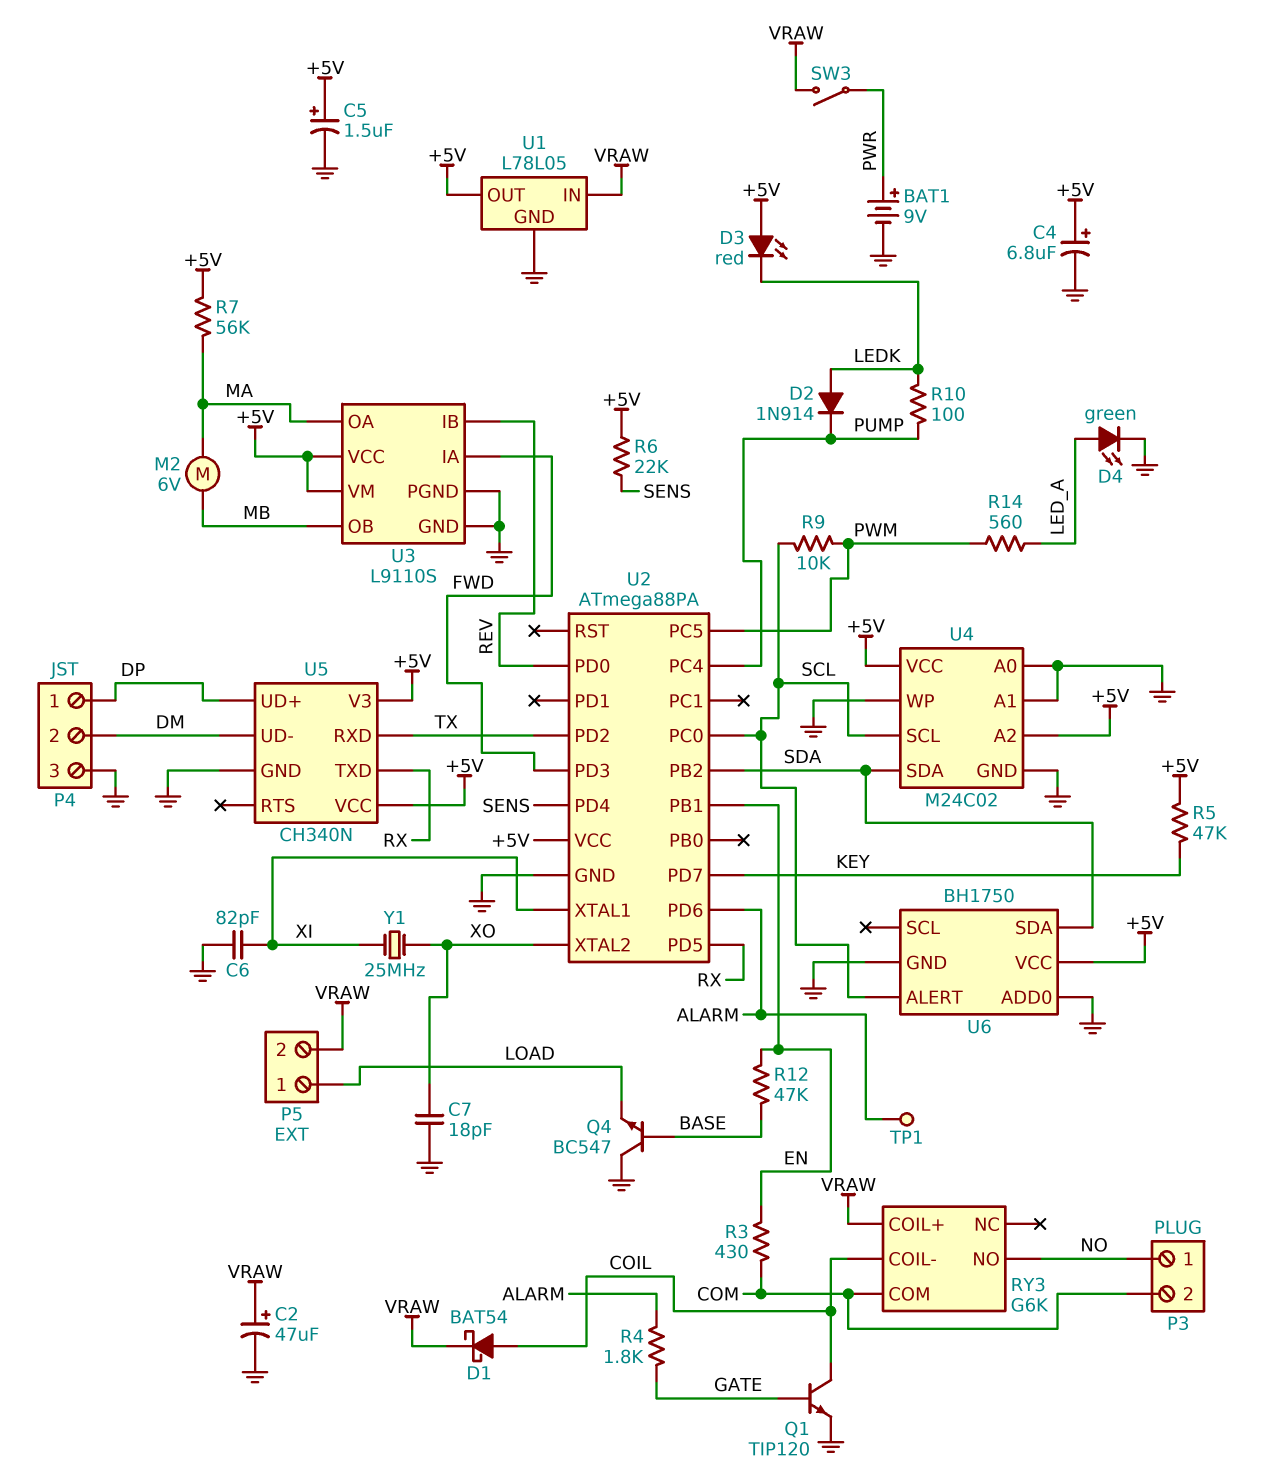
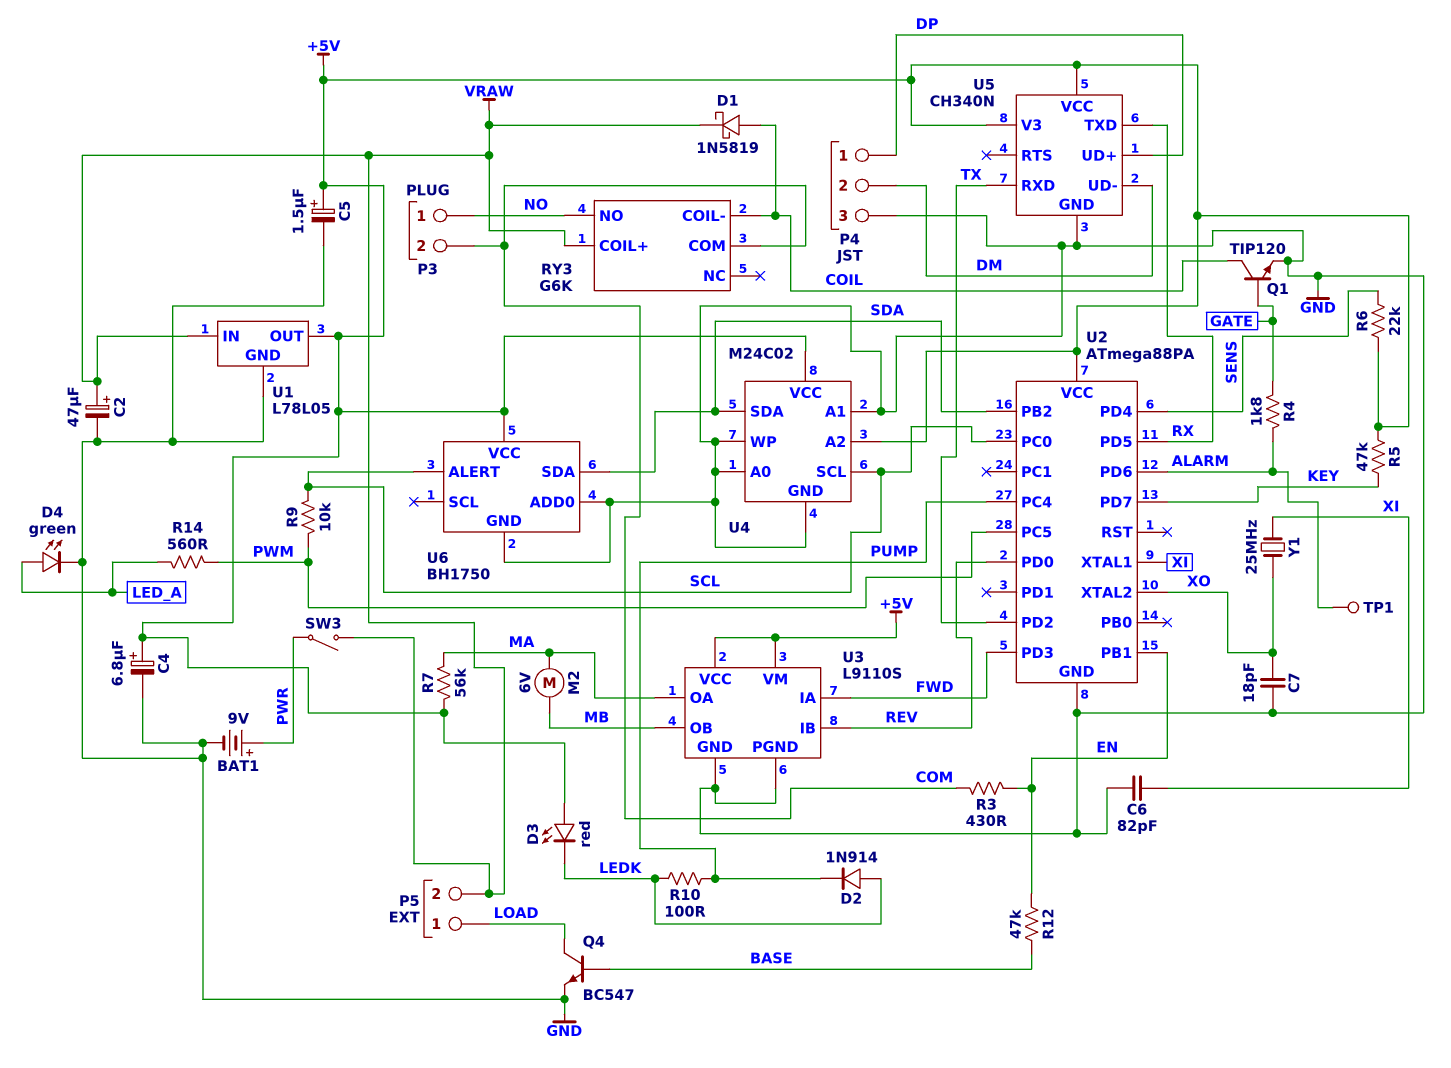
D1: schottky BAT54 (A COIL, K VRAW) -> schottky 1N5819 (A COIL, K VRAW)
Q4: NPN BC547 (B BASE, C GND, E LOAD) -> NPN BC547 (B BASE, C LOAD, E GND)

